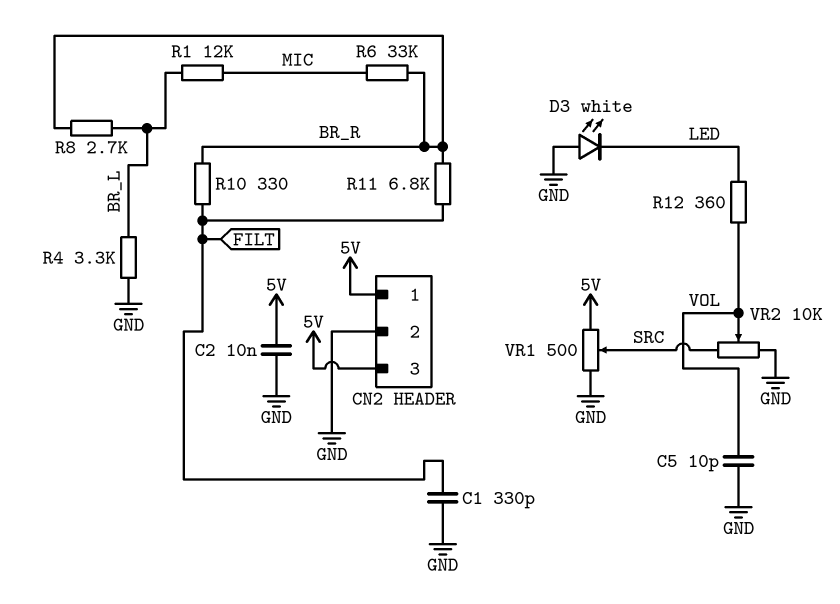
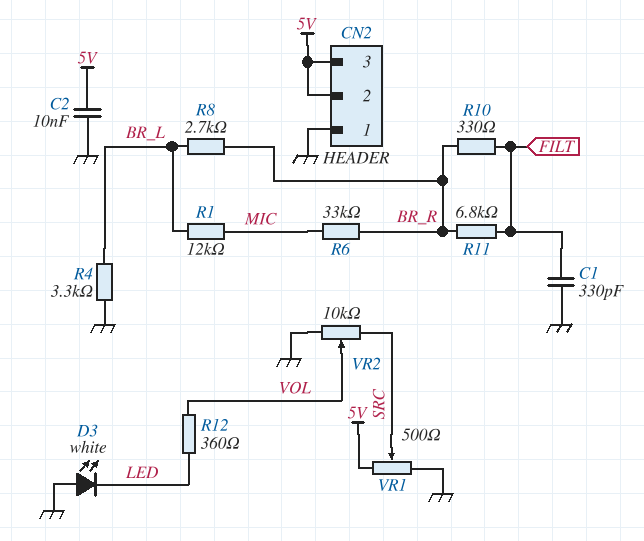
C5: 10pF (GND, VOL) -> none
CN2 pin 1: 5V -> GND
CN2 pin 2: GND -> 5V

